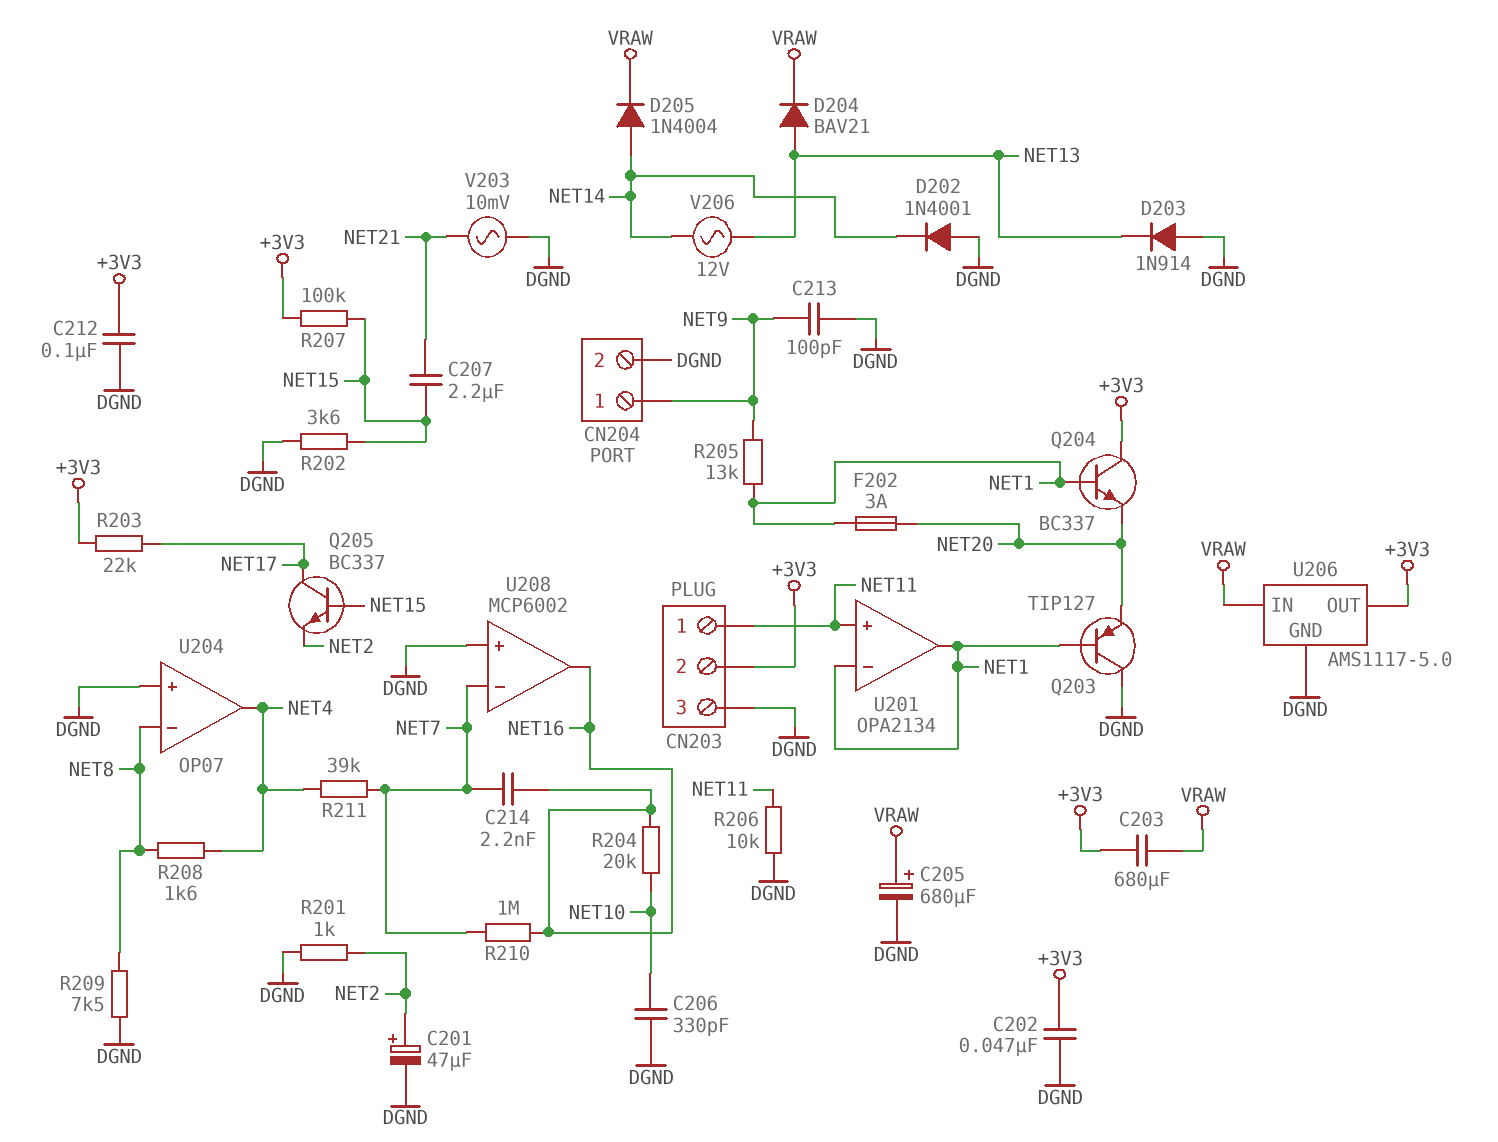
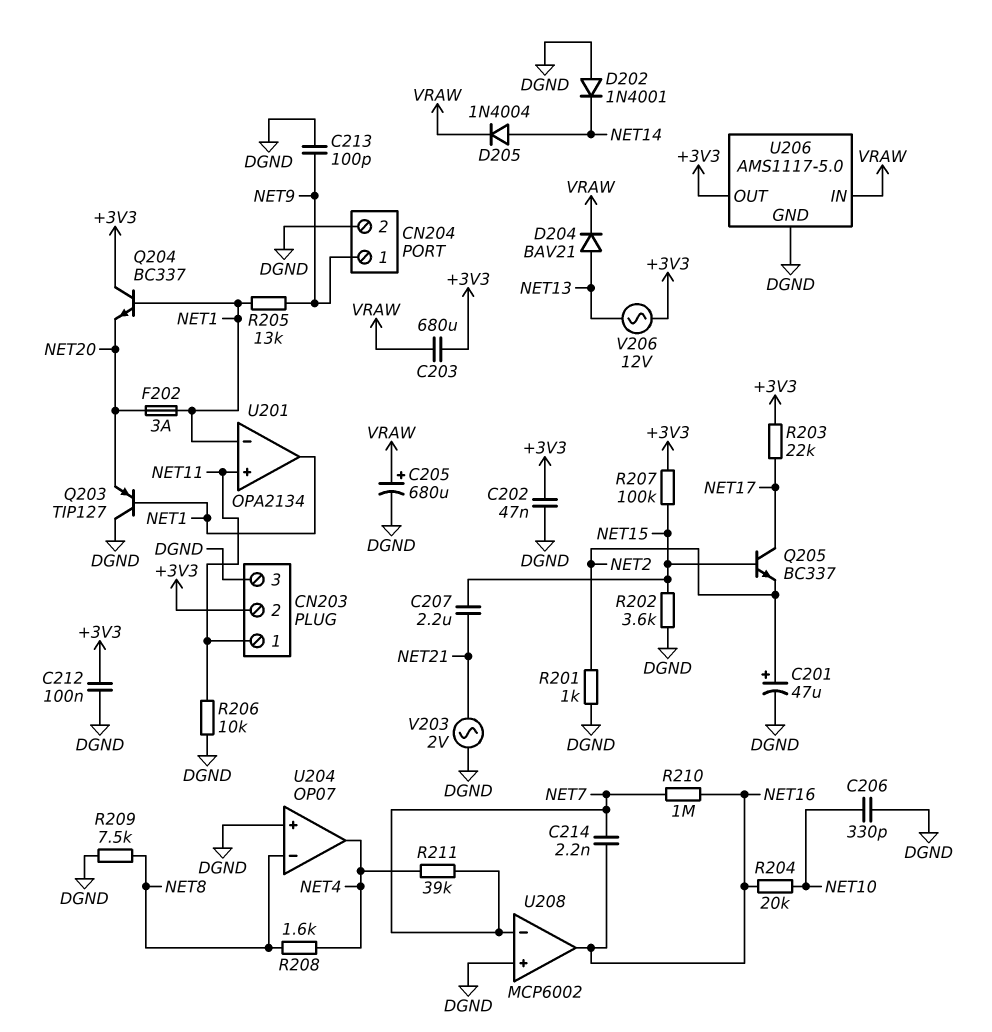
D203: diode 1N914 (A DGND, K NET13) -> none
V203: AC 10mV (DGND, NET21) -> AC 2V (DGND, NET21)
V206: AC 12V (NET13, NET14) -> AC 12V (+3V3, NET13)

